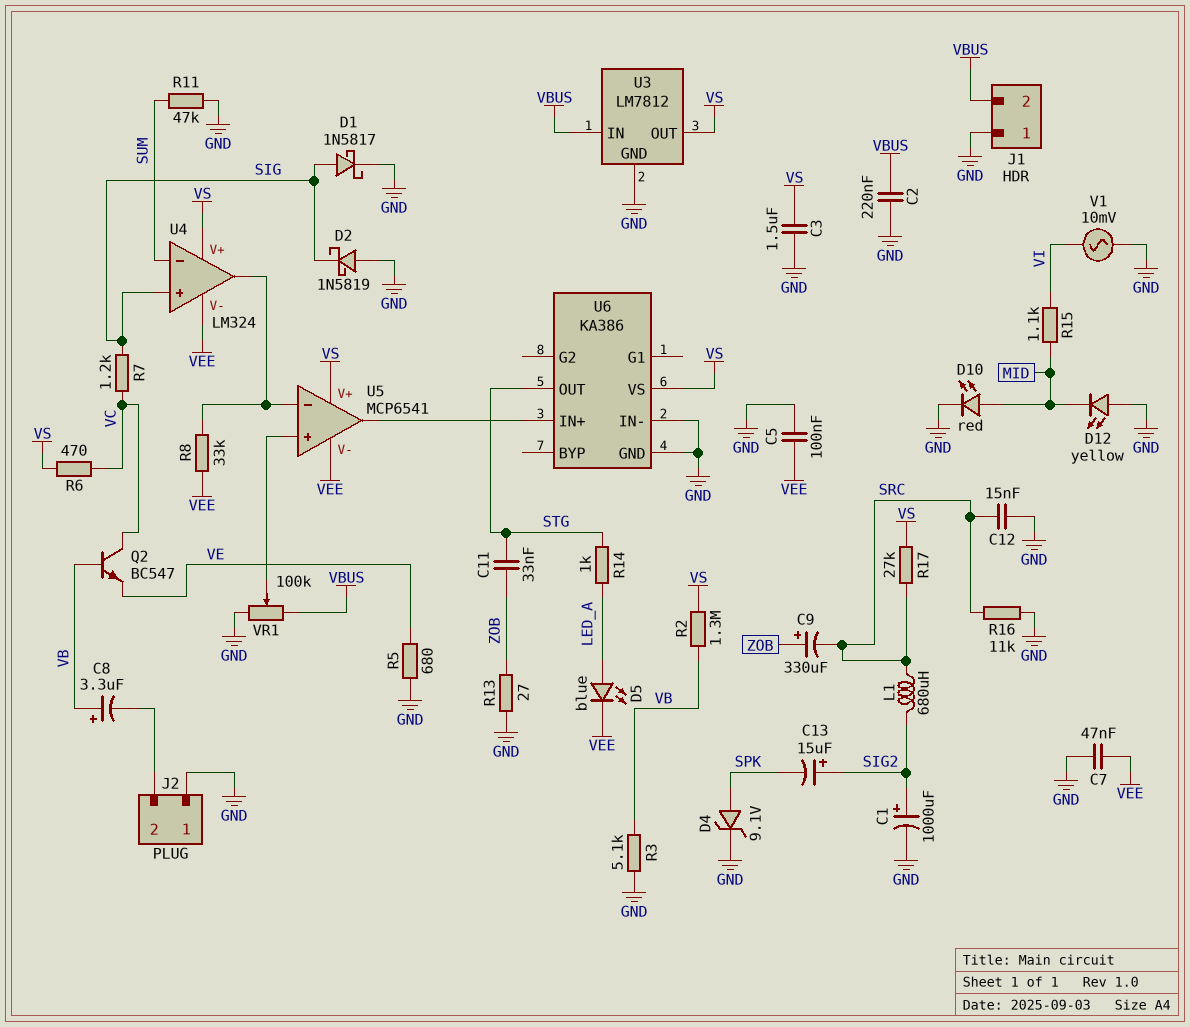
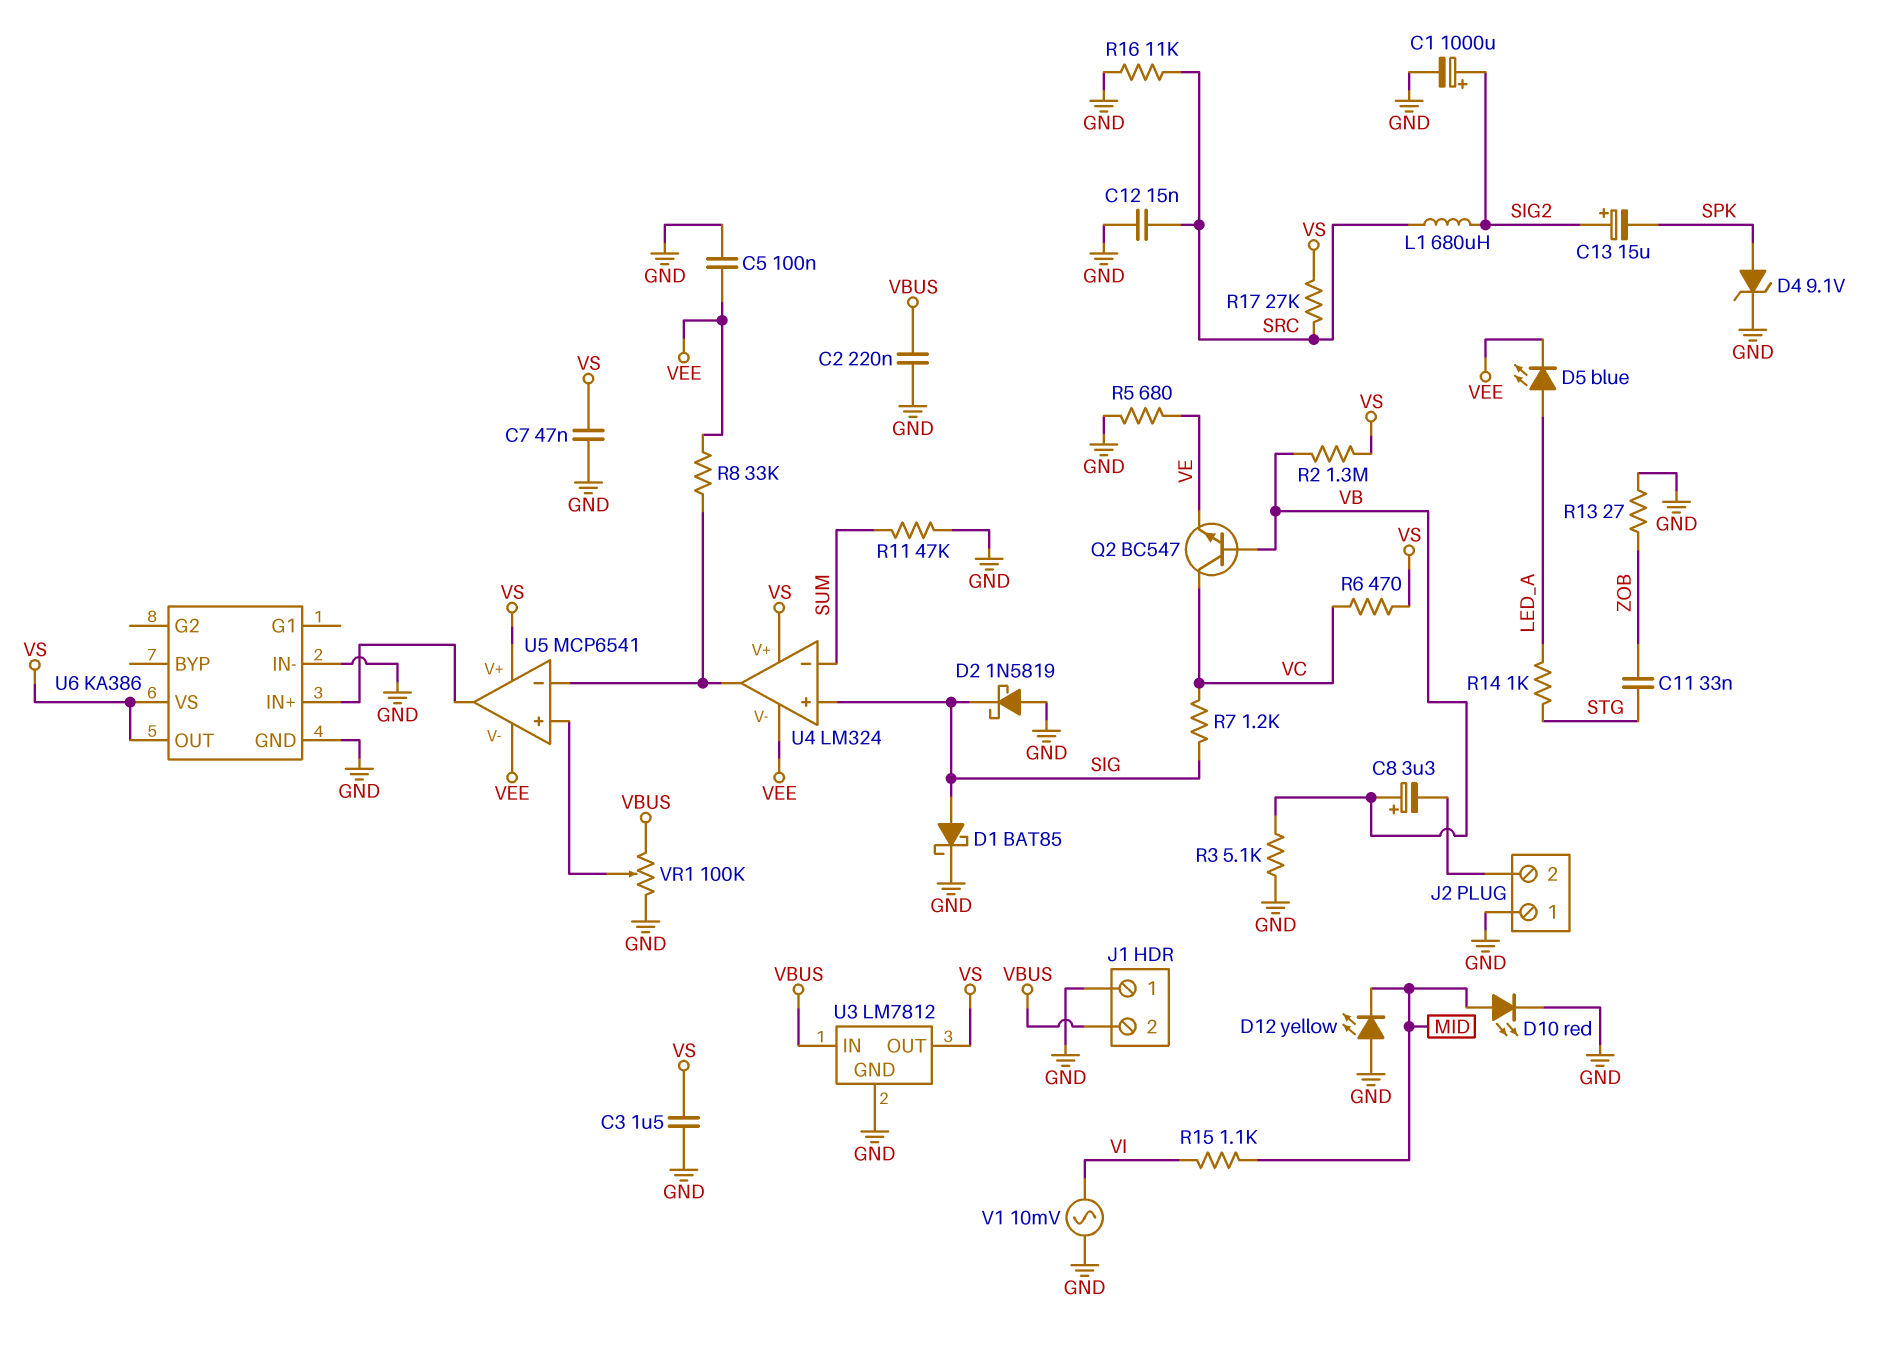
C7: 47nF (GND, VEE) -> 47nF (GND, VS)
C9: 330uF (plus ZOB, minus SRC) -> none
D1: schottky 1N5817 (A SIG, K GND) -> schottky BAT85 (A SIG, K GND)
U6 pin OUT: STG -> VS

